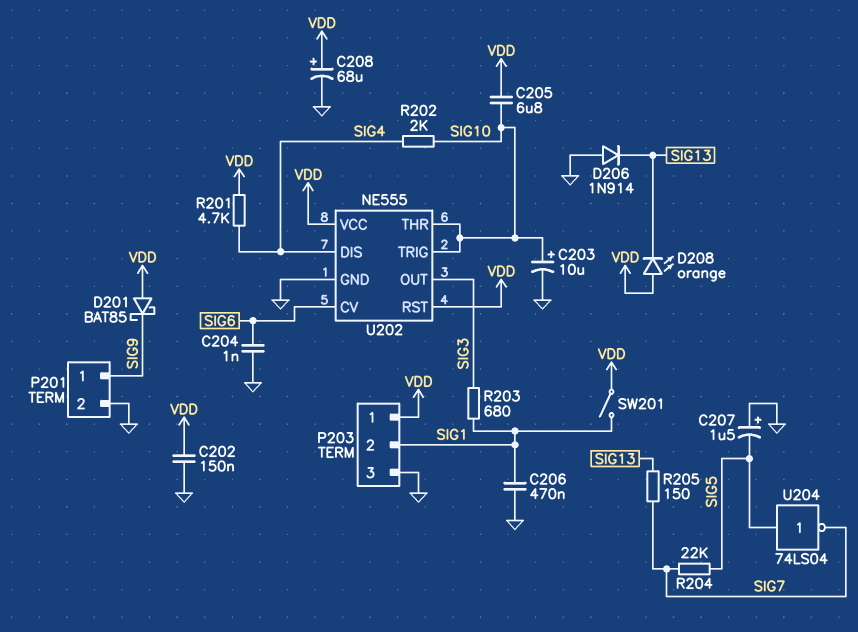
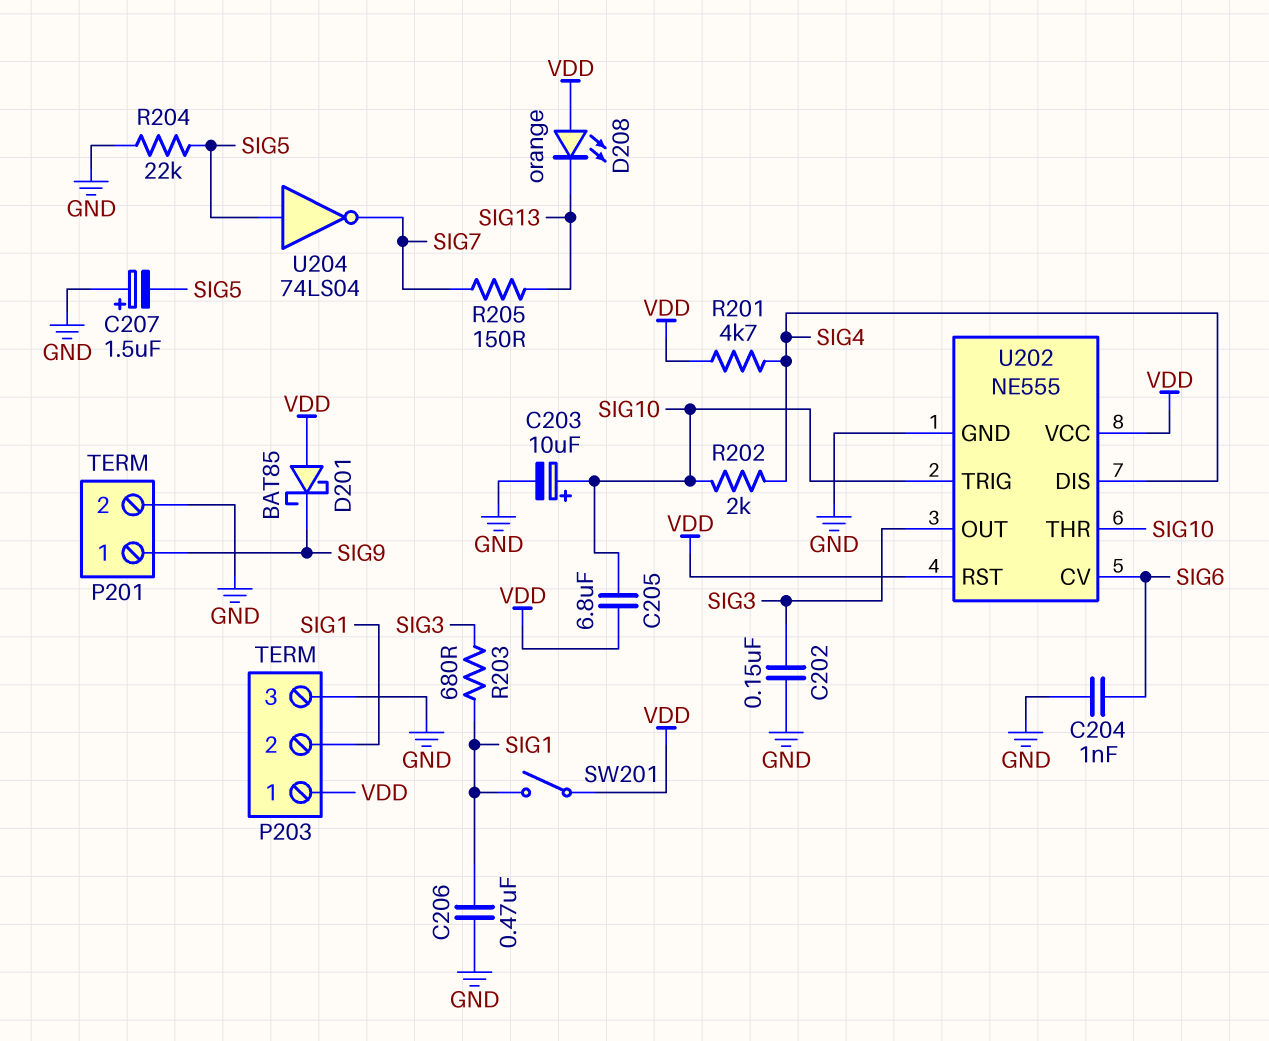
C202: 150nF (GND, VDD) -> 150nF (GND, SIG3)
C208: 68uF (plus VDD, minus GND) -> none
D206: diode 1N914 (A GND, K SIG13) -> none
R204: 22k (SIG5, SIG7) -> 22k (GND, SIG5)

